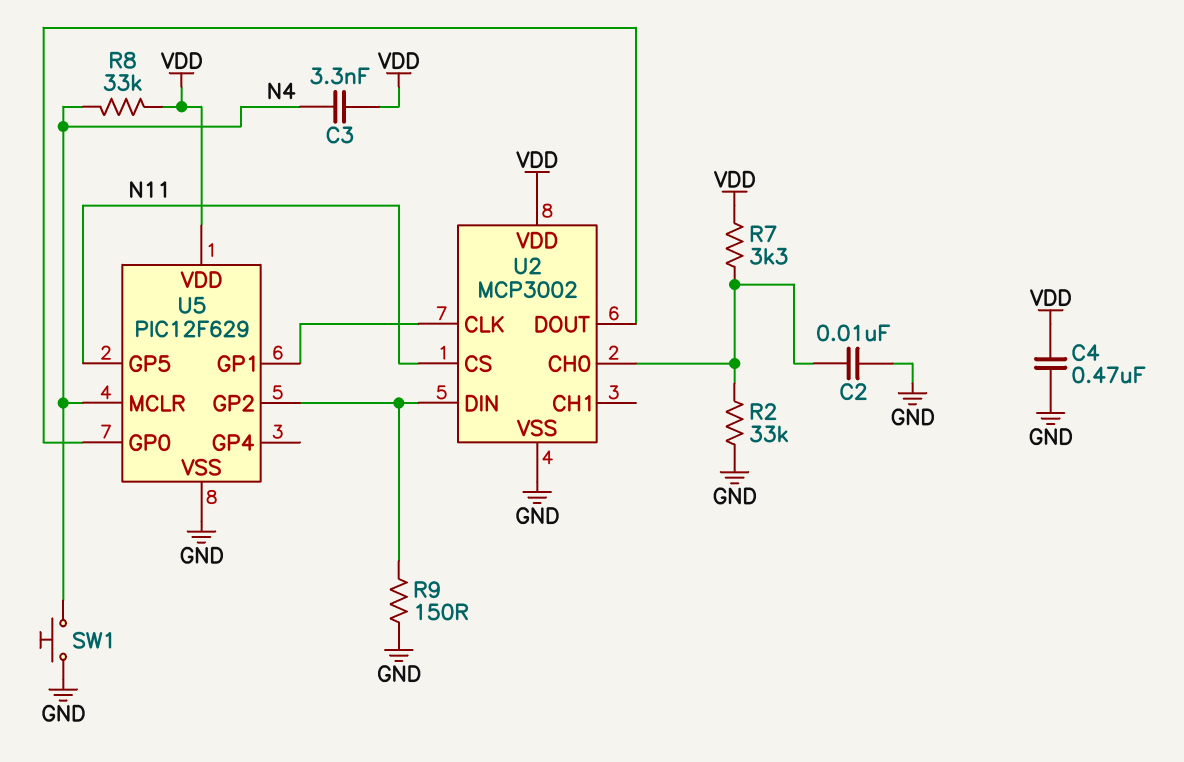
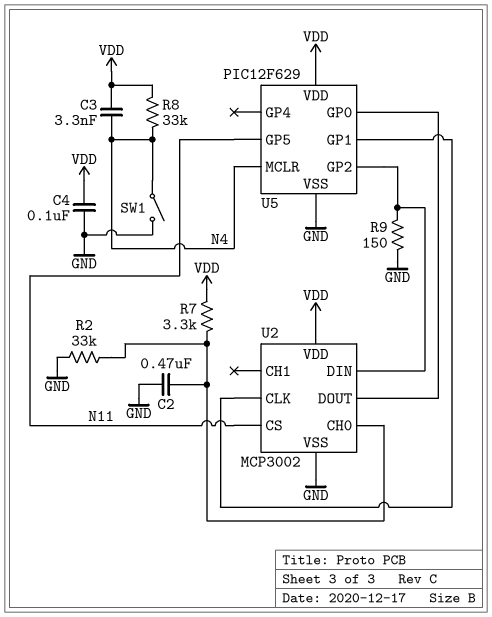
C2: 10nF (GND, U2/CH0) -> 470nF (GND, U2/CH0)
C4: 470nF (GND, VDD) -> 100nF (GND, VDD)
SW1: button (GND, N4) -> switch (GND, N4)

